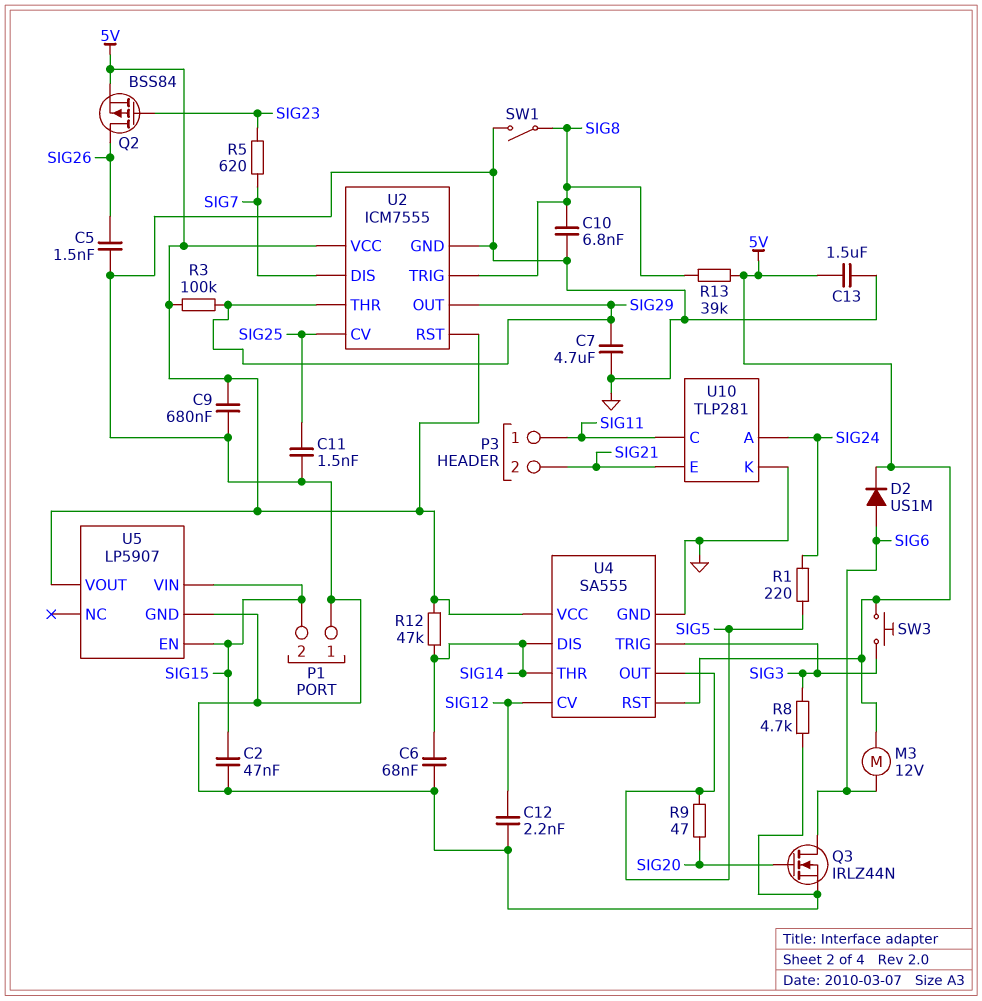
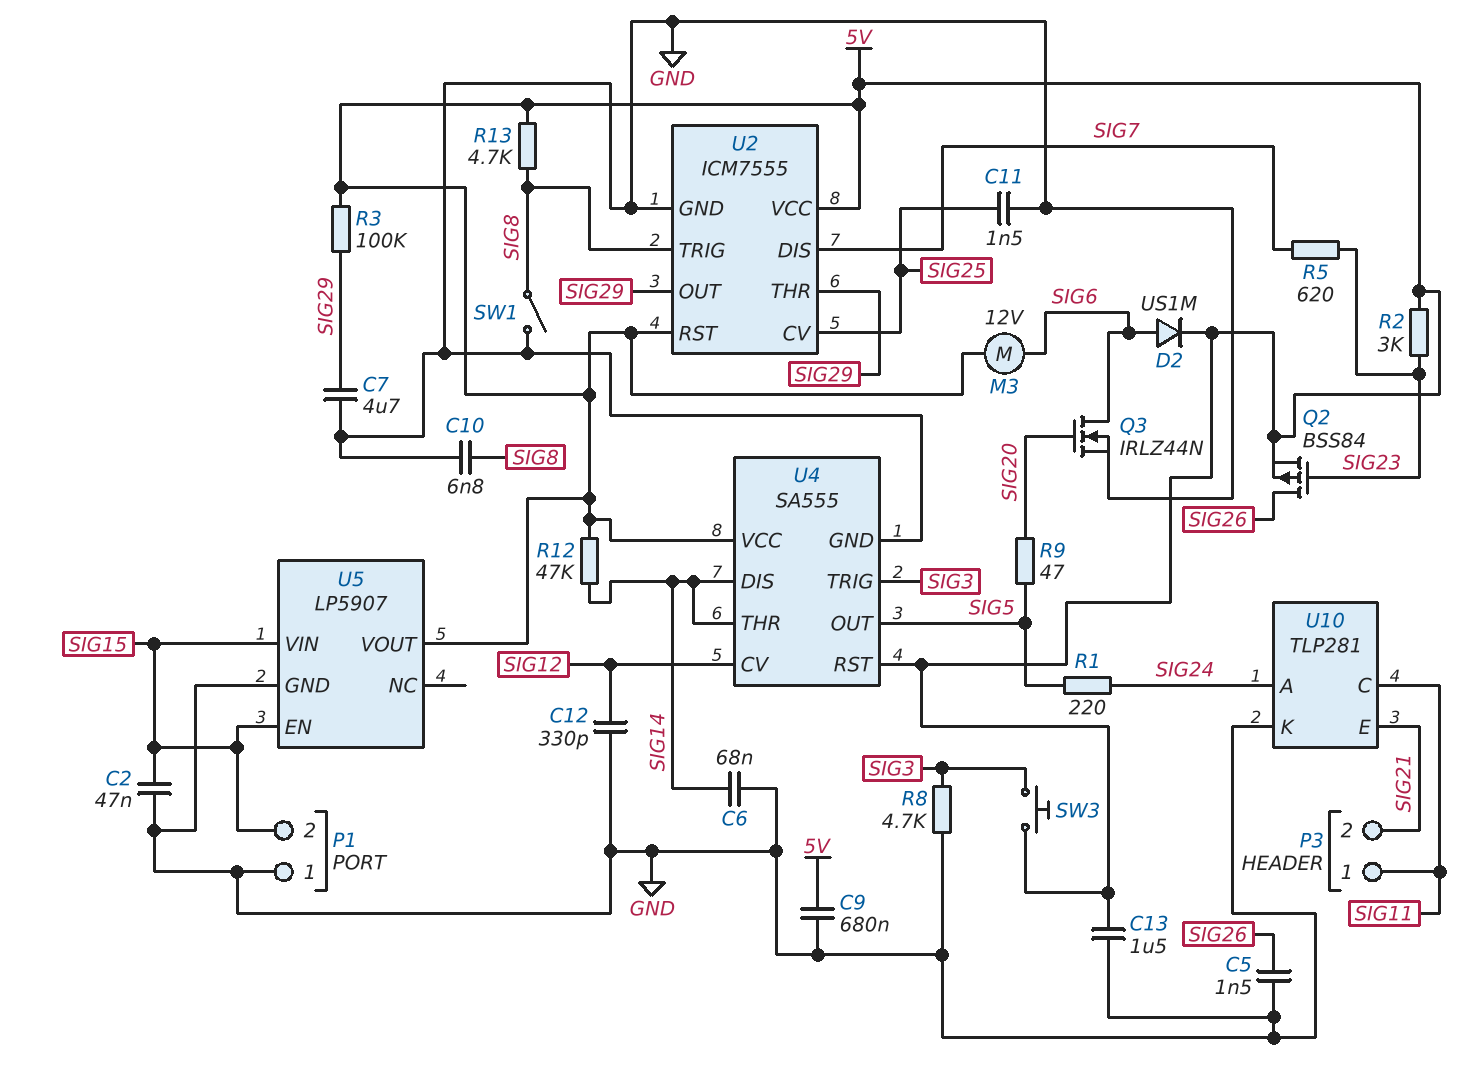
C12: 2.2nF (GND, SIG12) -> 330pF (GND, SIG12)
R2: none -> 3k (5V, SIG23)
R13: 39k (5V, SIG8) -> 4.7k (5V, SIG8)

